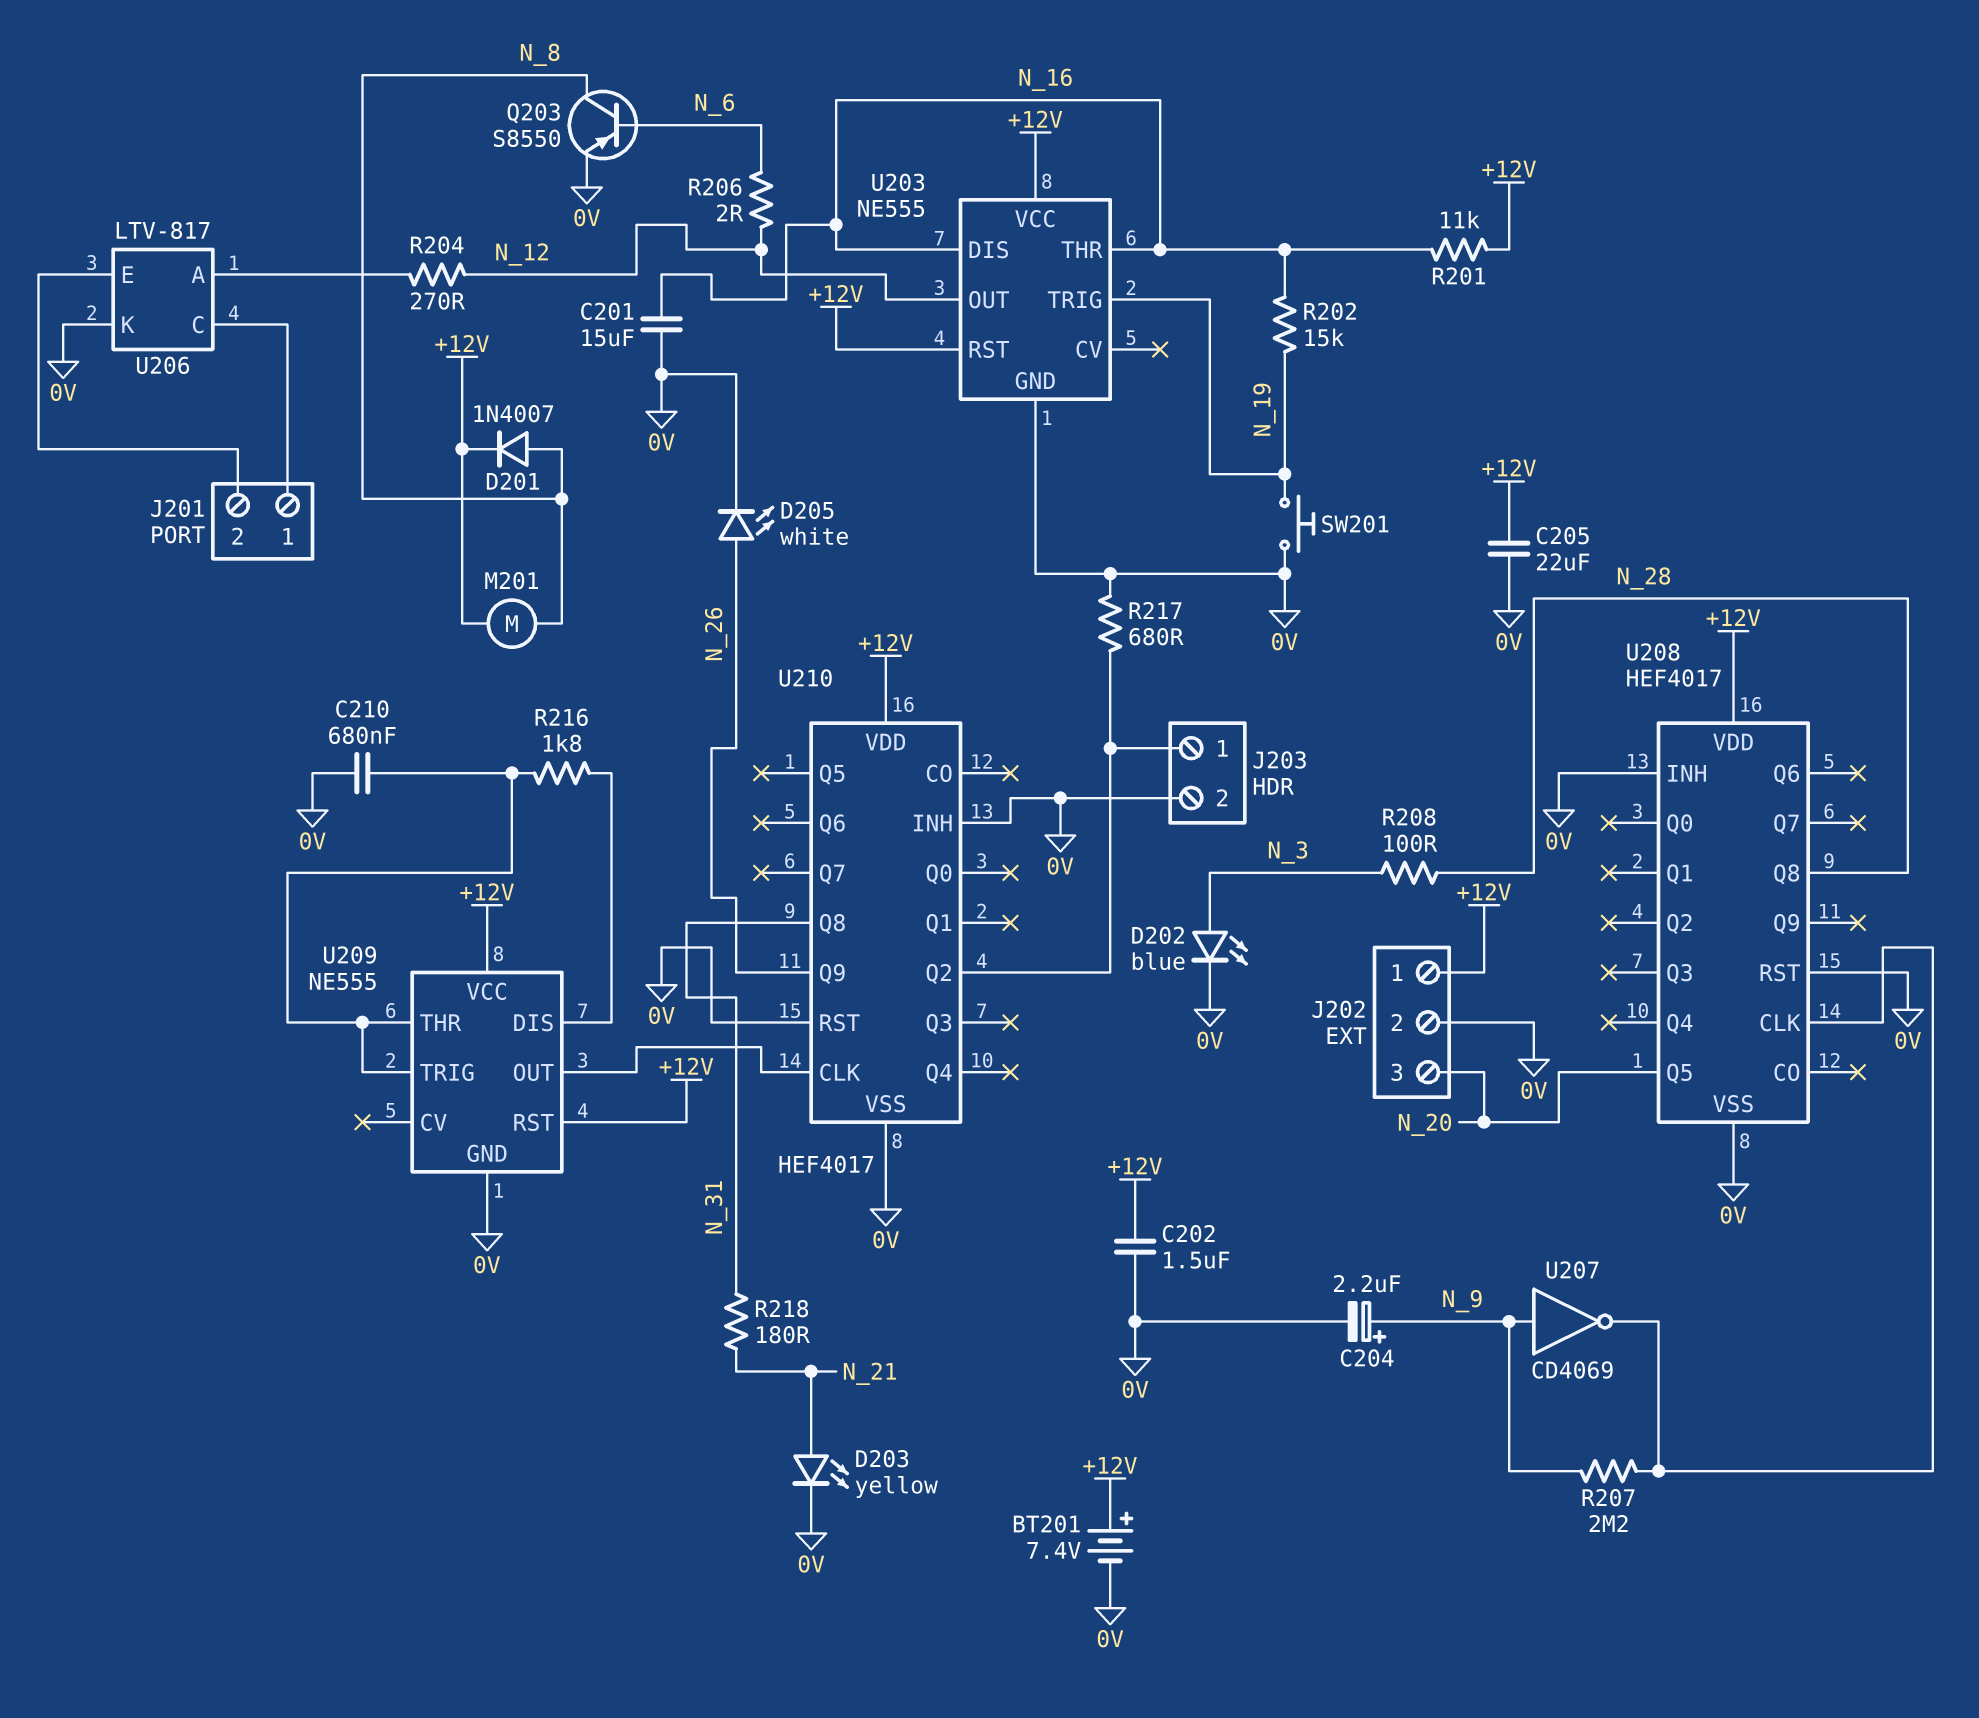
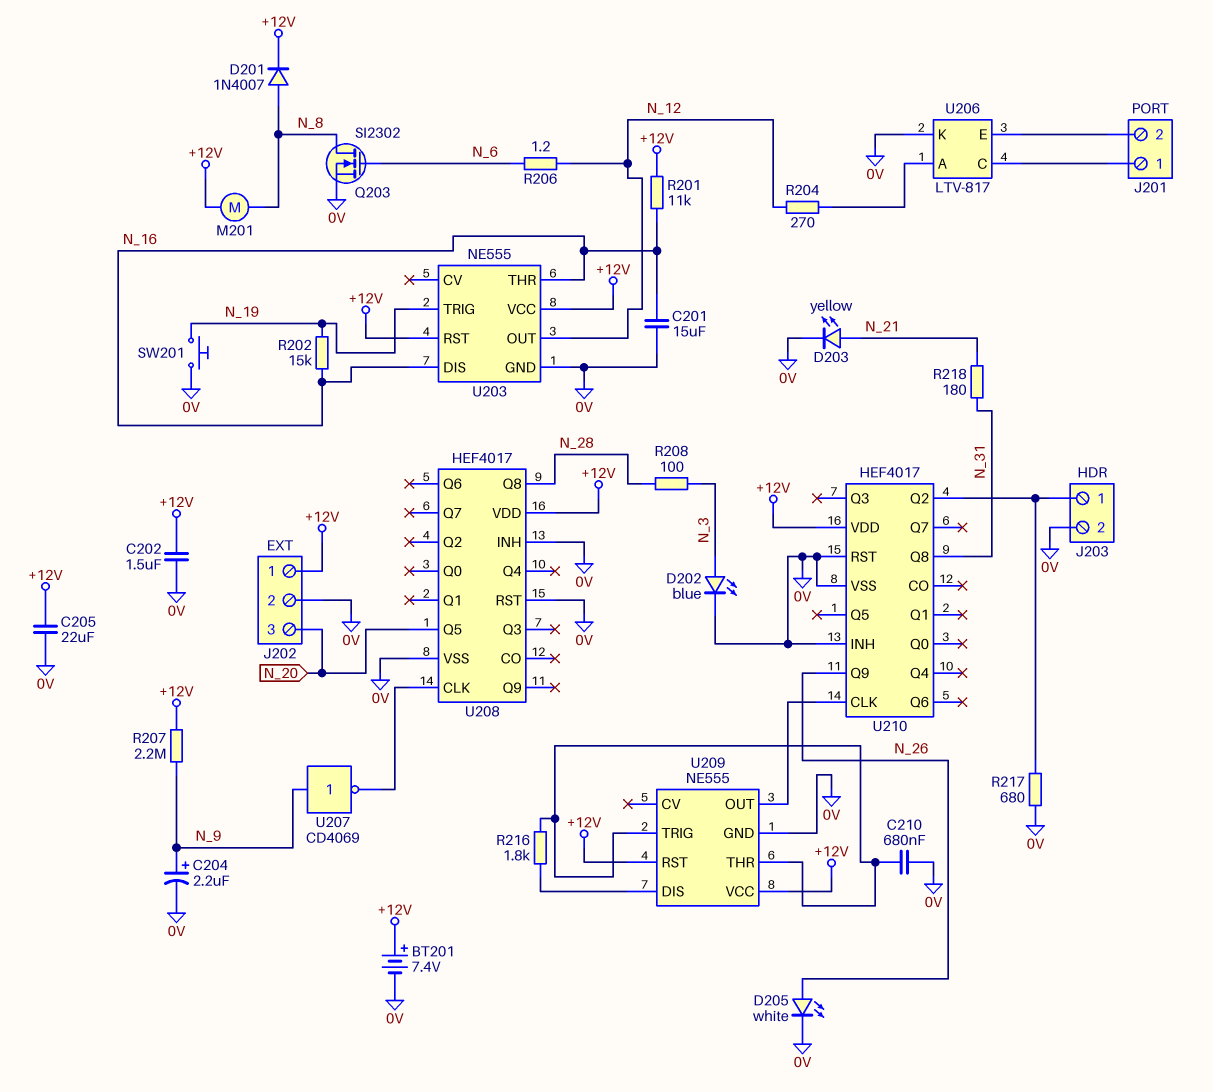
Q203: PNP S8550 (B N_6, C N_8, E 0V) -> NMOS SI2302 (G N_6, D N_8, S 0V)
R206: 2 (N_6, N_12) -> 1.2 (N_6, N_12)
R207: 2.2M (N_9, U208/CLK) -> 2.2M (+12V, N_9)

